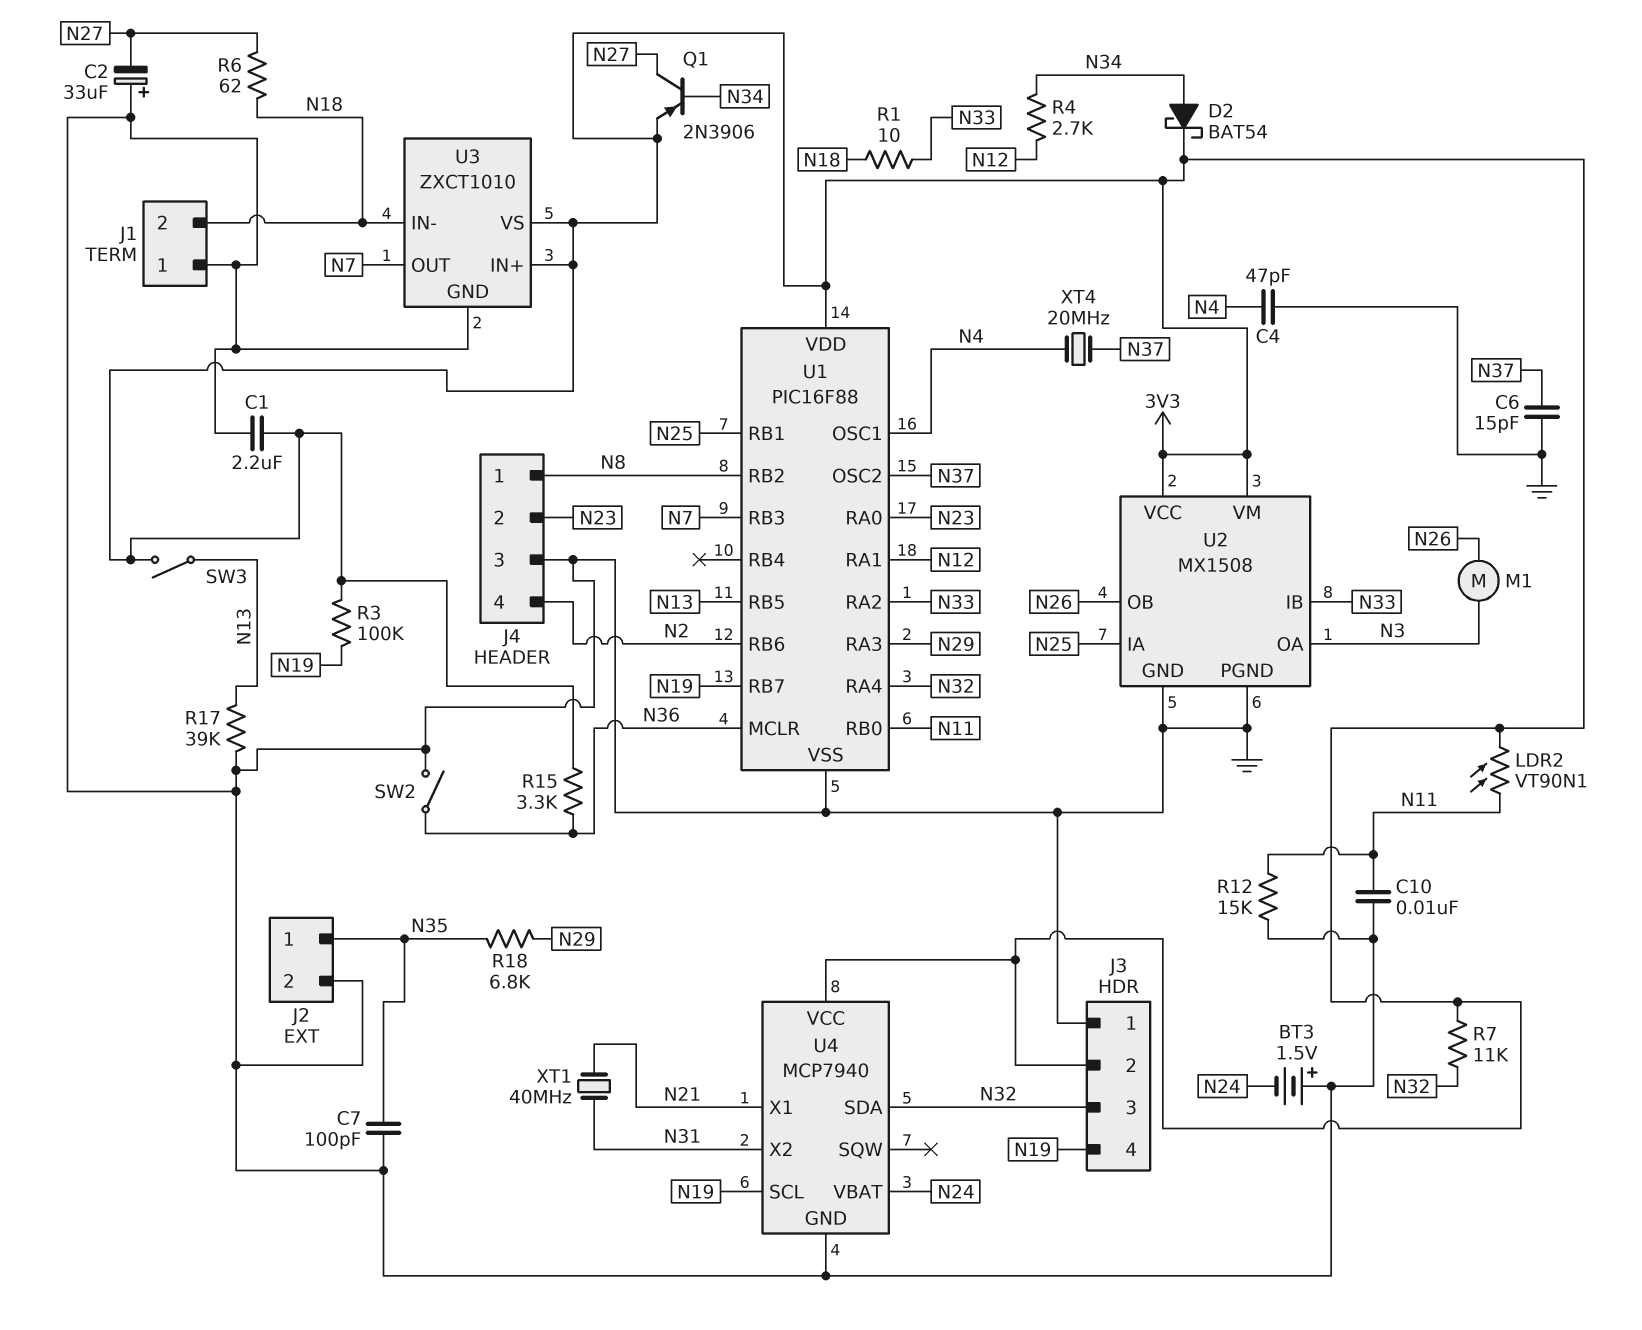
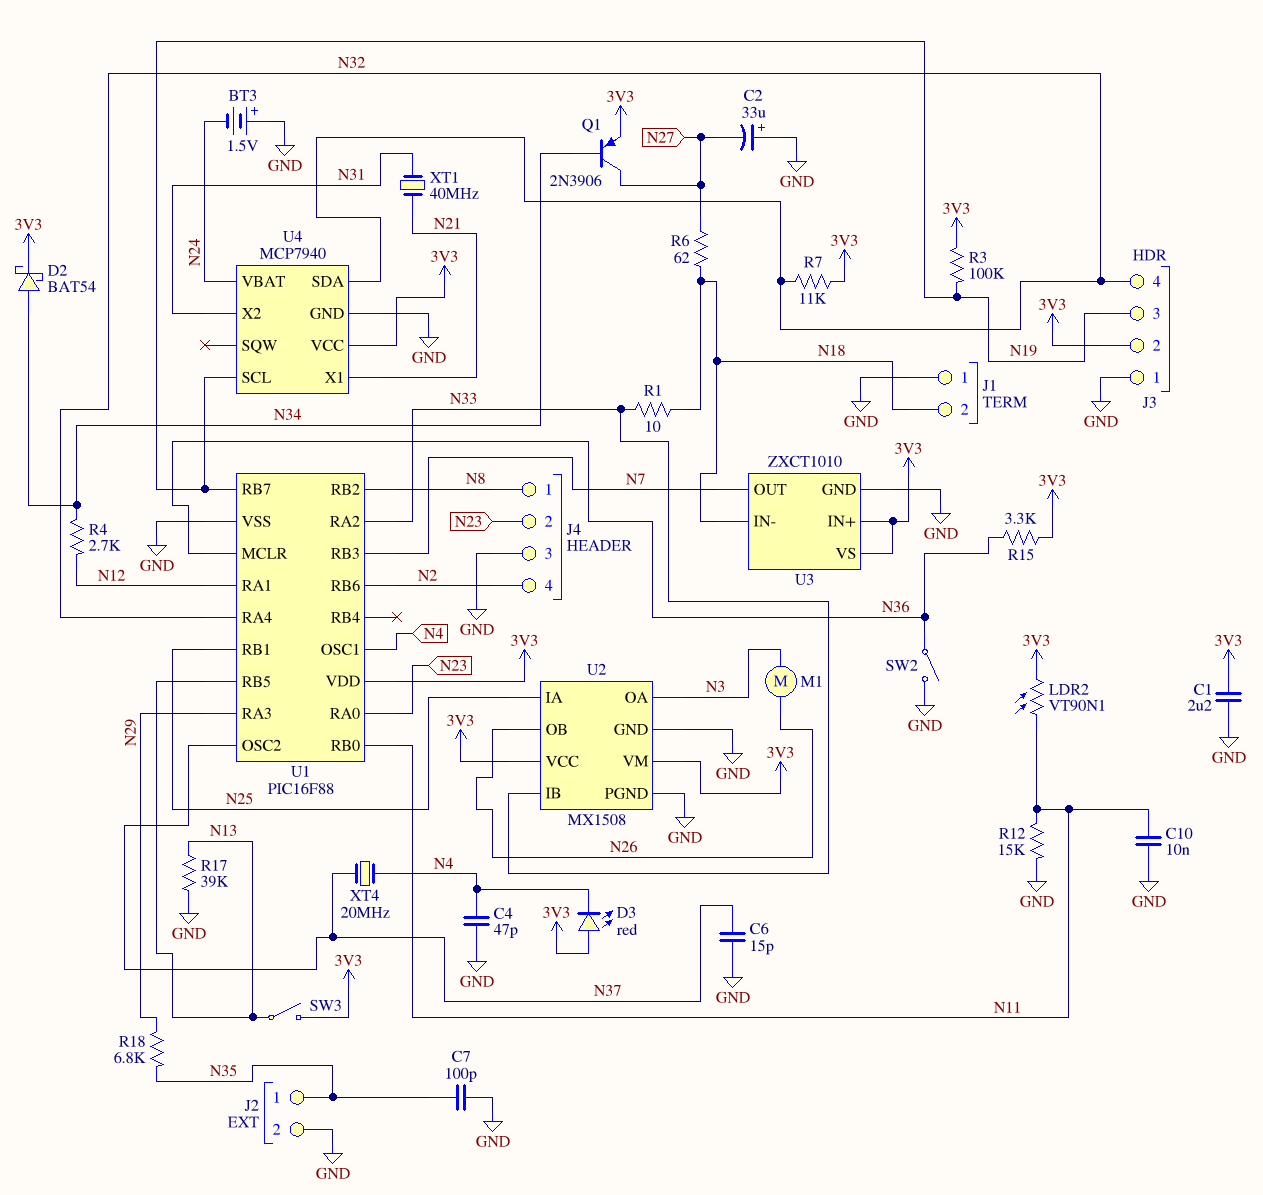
D3: none -> LED red (A 3V3, K N4)
J3 pin 3: N32 -> N19
J3 pin 4: N19 -> N32

